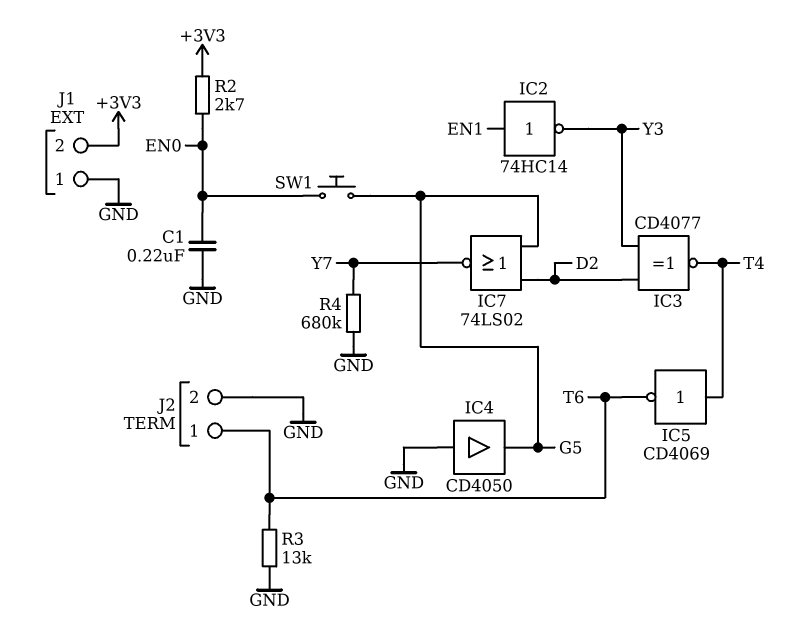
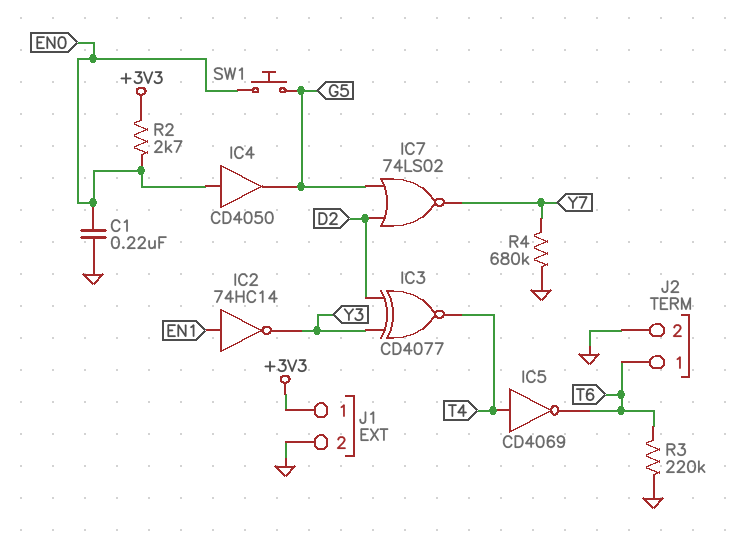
IC4: buffer CD4050 (in GND, out G5) -> buffer CD4050 (in EN0, out G5)
J1 pin 1: GND -> +3V3
J1 pin 2: +3V3 -> GND
R3: 13k (GND, T6) -> 220k (GND, T6)

